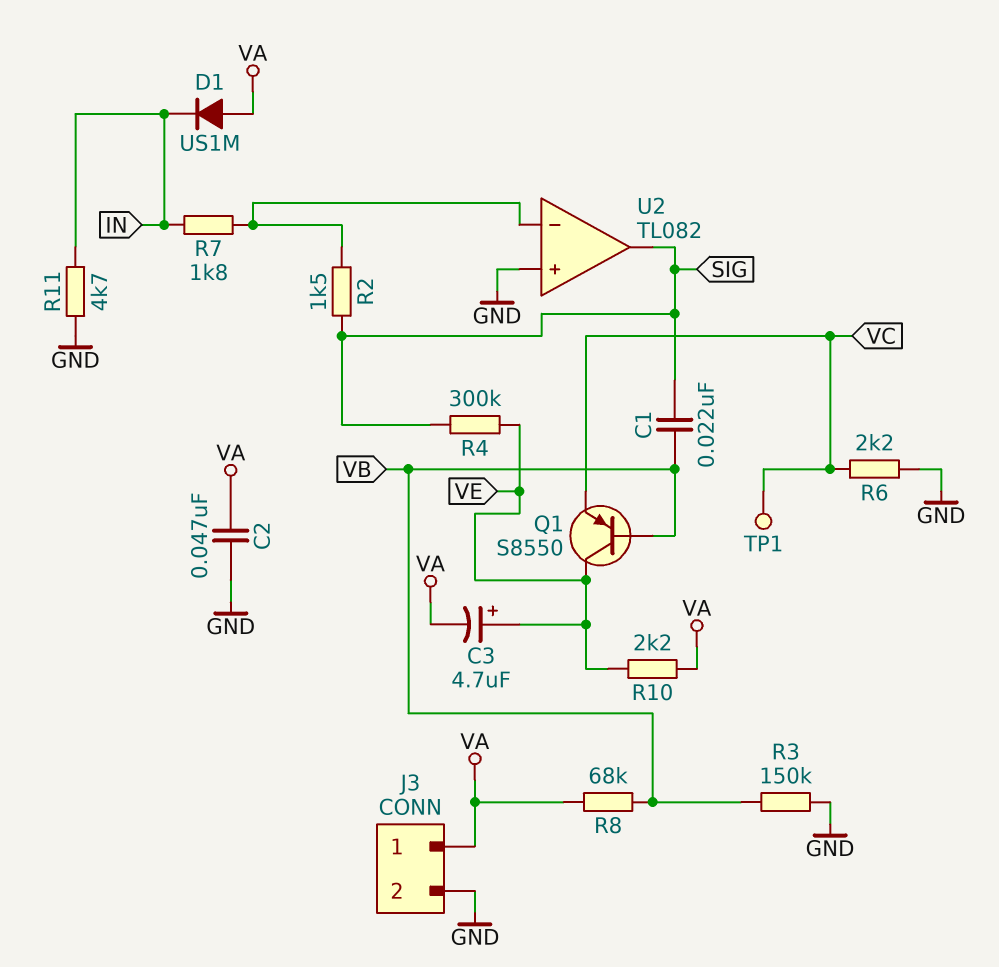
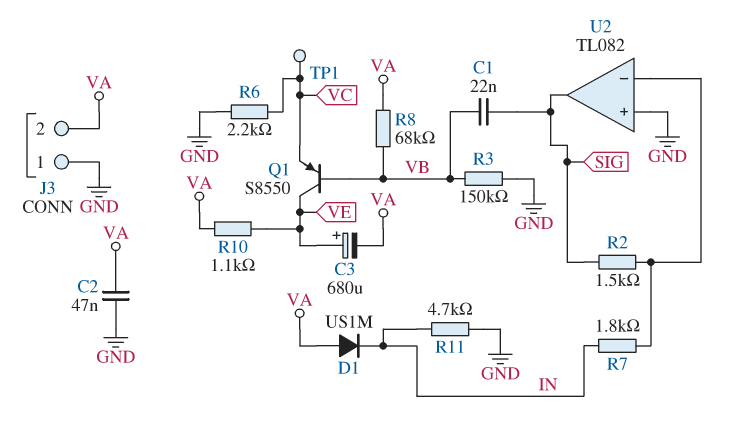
C3: 4.7uF (plus VE, minus VA) -> 680uF (plus VE, minus VA)
J3 pin 1: VA -> GND
J3 pin 2: GND -> VA
R4: 300k (SIG, VE) -> none
R10: 2.2k (VA, VE) -> 1.1k (VA, VE)

